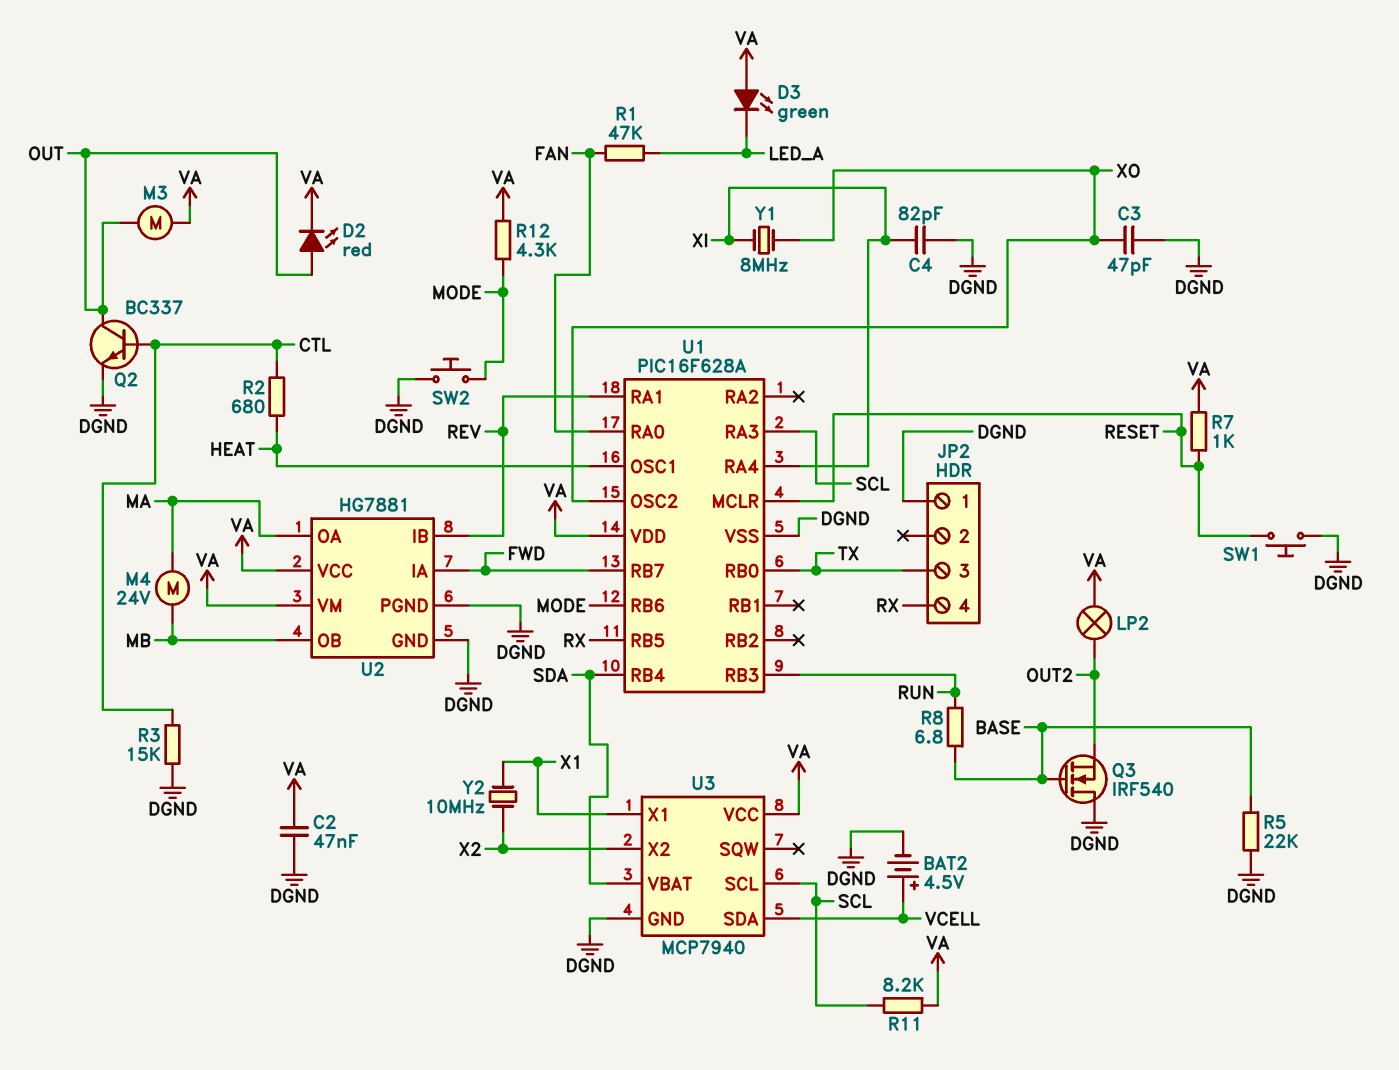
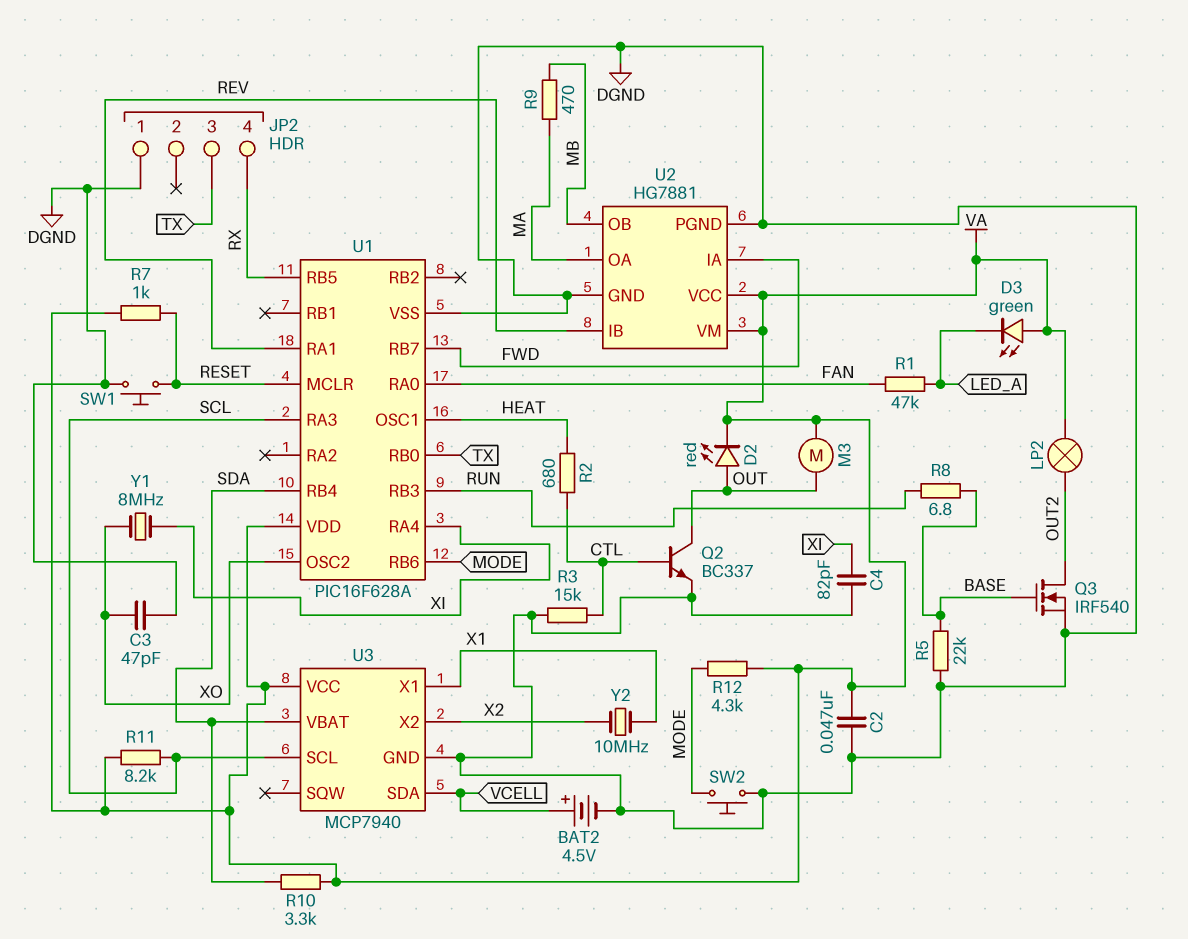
M4: motor 24V (MA, MB) -> none
Q3: NMOS IRF540 (G BASE, D DGND, S OUT2) -> NMOS IRF540 (G BASE, D OUT2, S DGND)
R9: none -> 470 (MA, MB)
R10: none -> 3.3k (SDA, VA)

